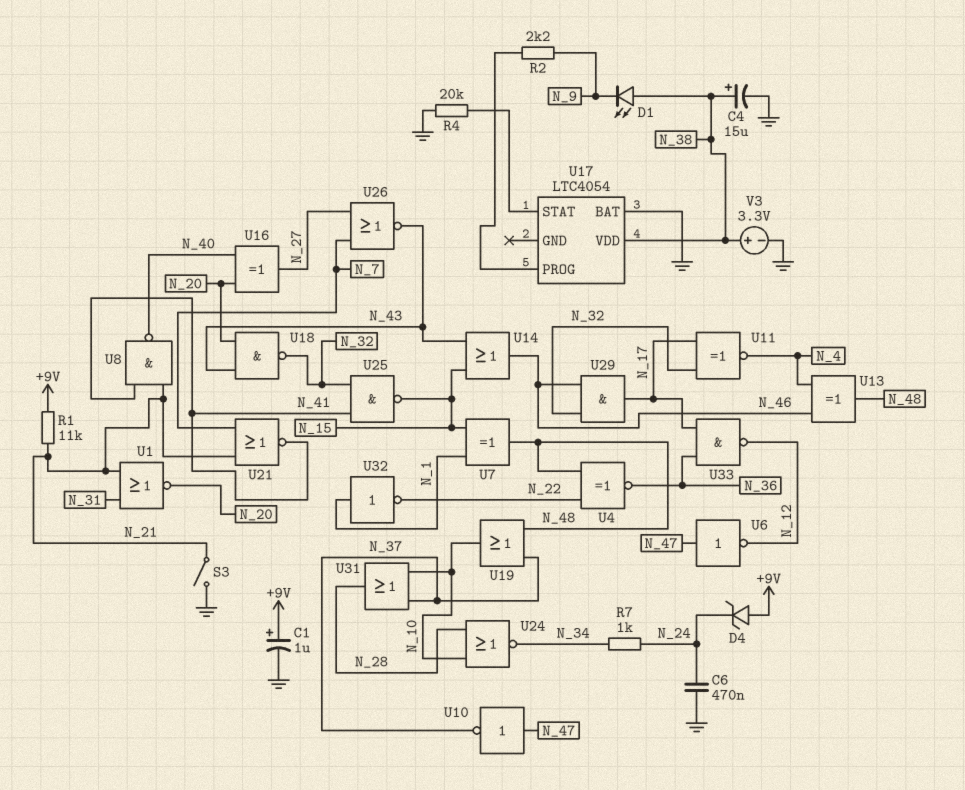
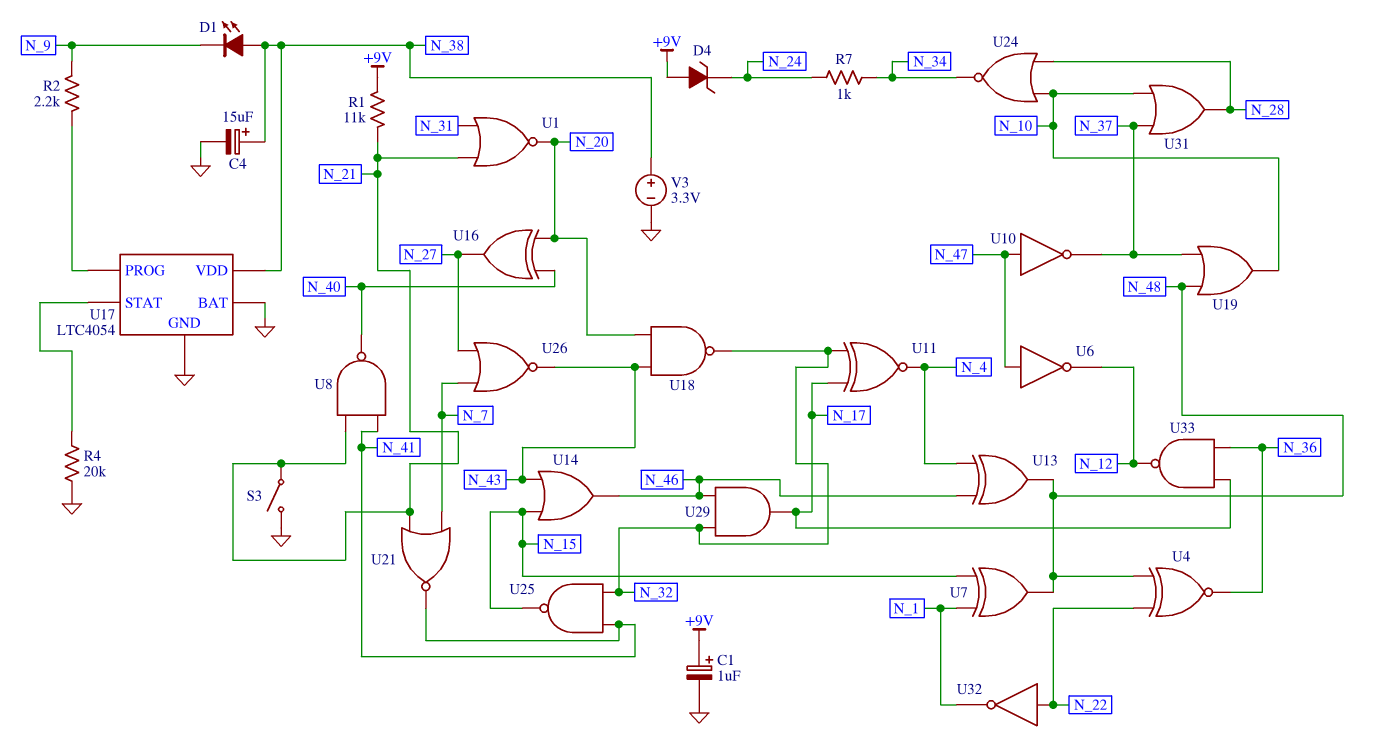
C6: 470nF (GND, N_24) -> none
U17 pin GND: none -> GND
U32: NOT (in N_1, out N_22) -> NOT (in N_22, out N_1)

